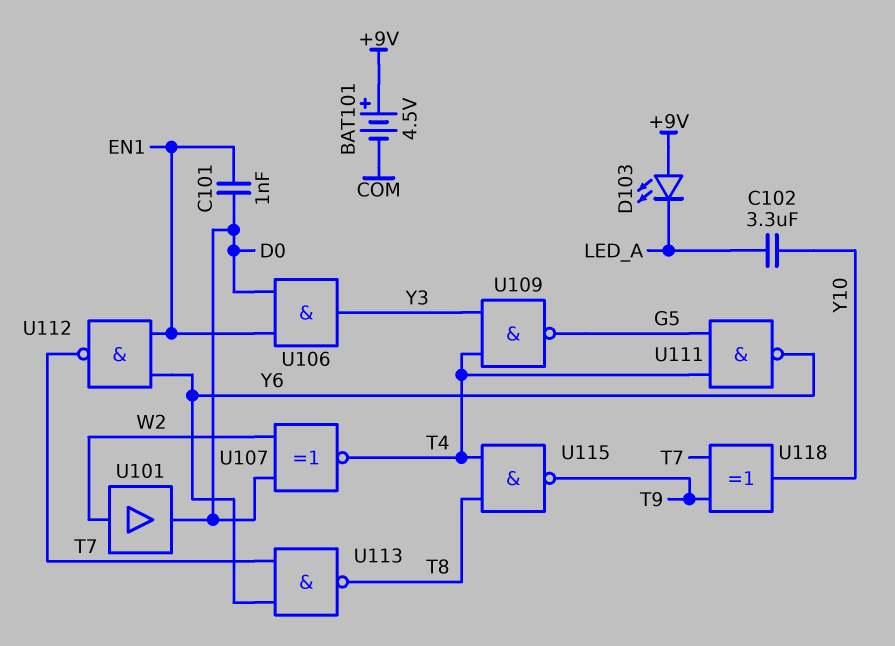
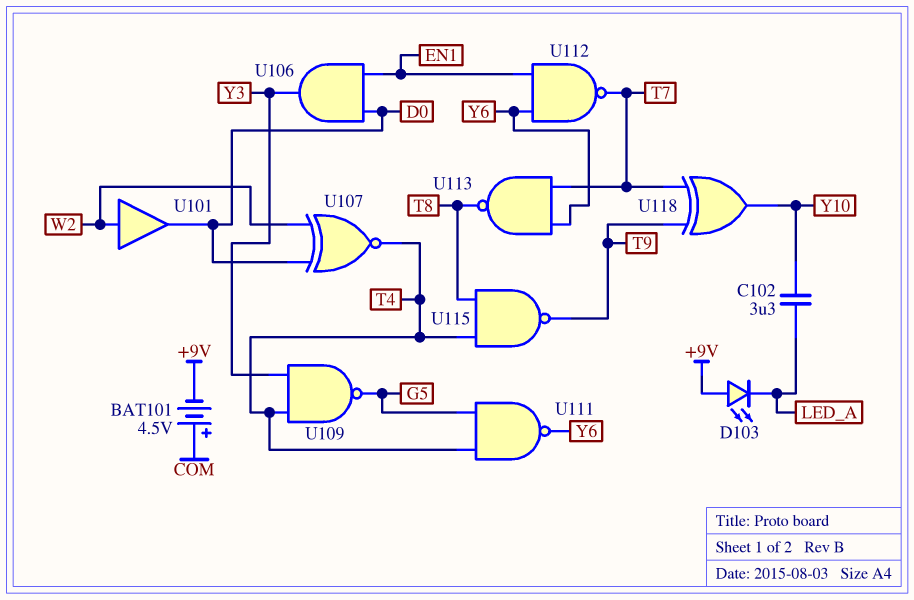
BAT101: 4.5V (plus +9V, minus COM) -> 4.5V (plus COM, minus +9V)
C101: 1nF (D0, EN1) -> none

